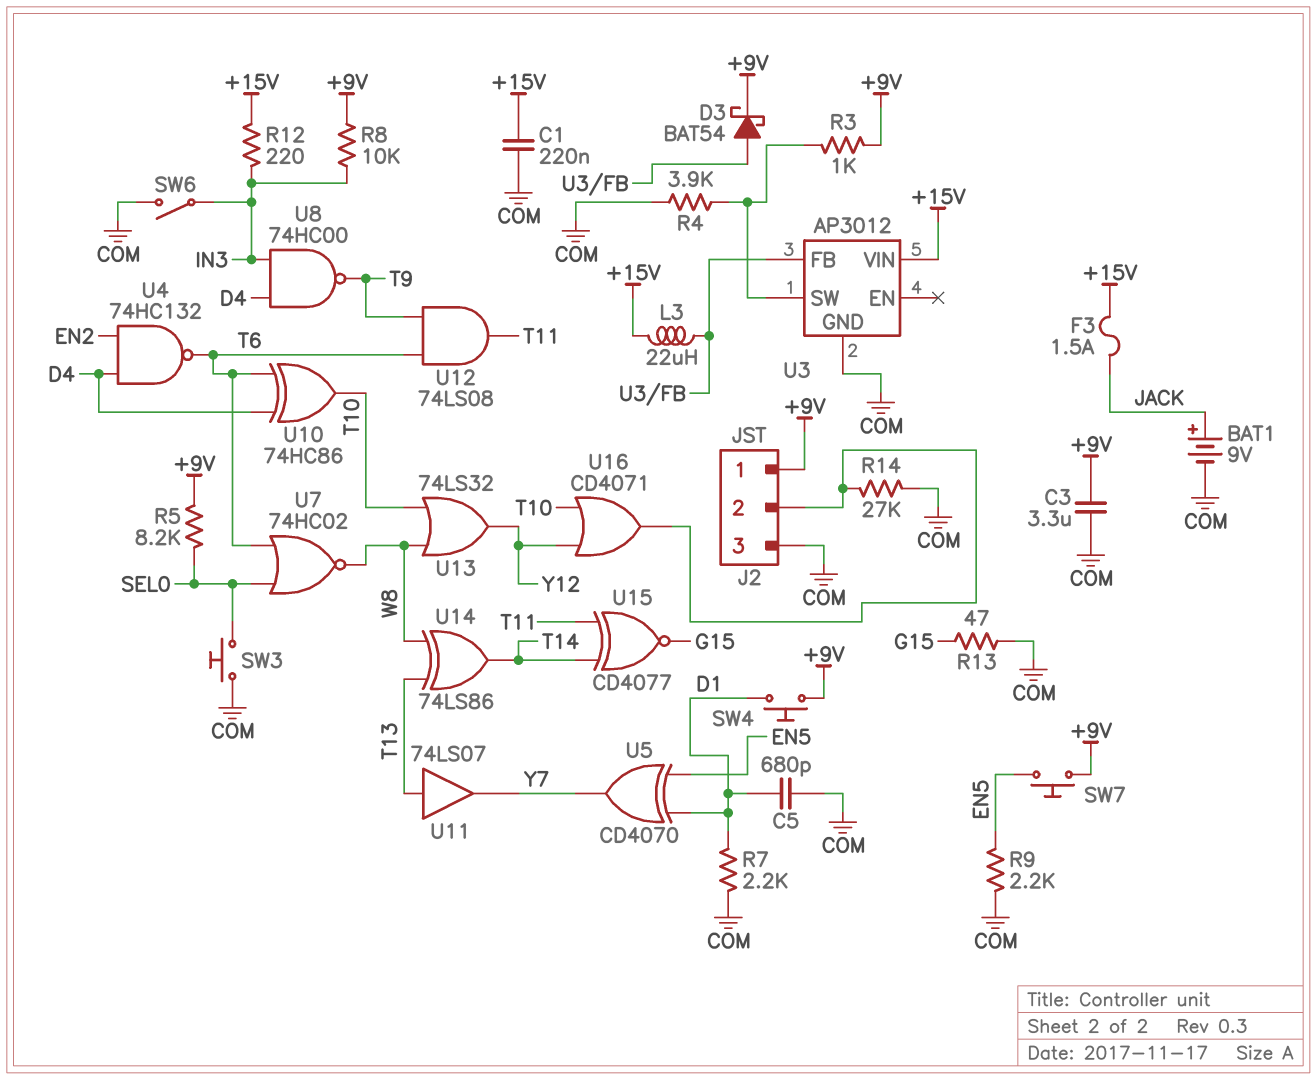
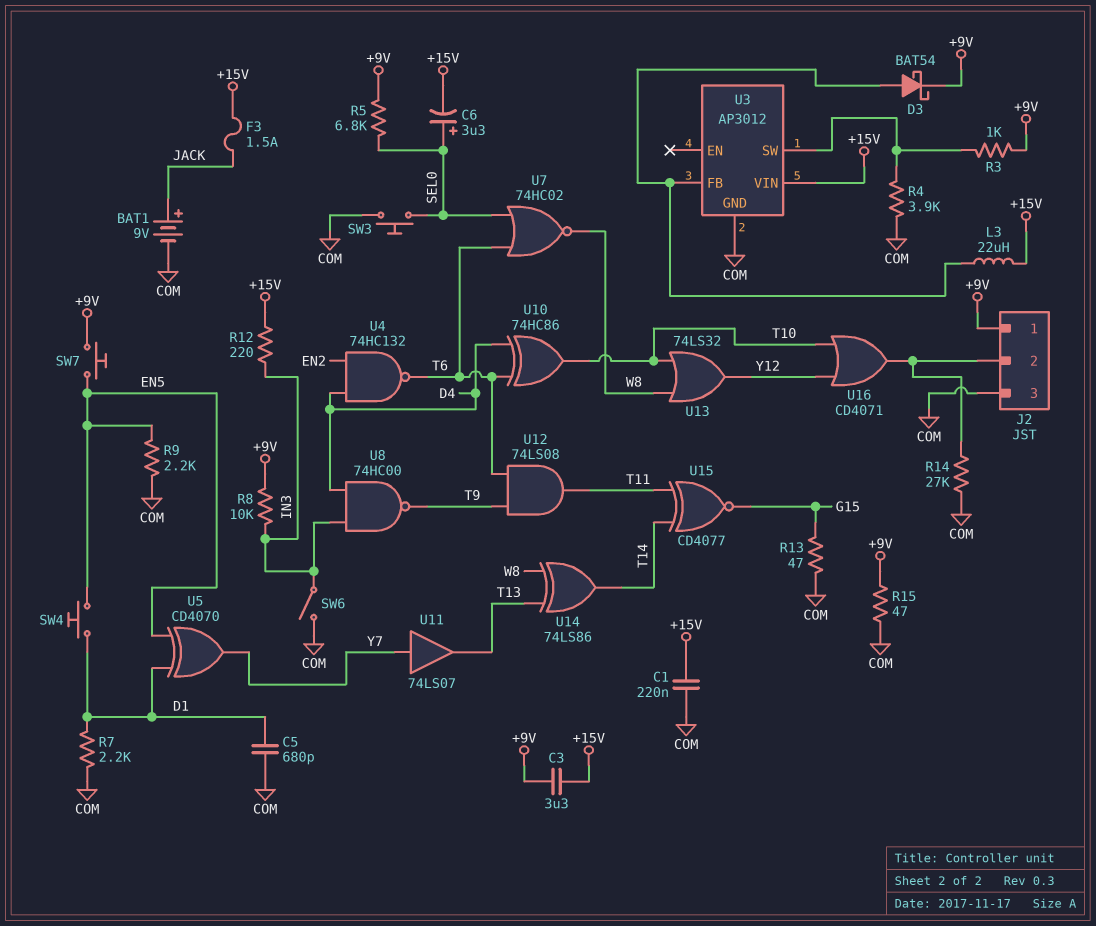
C3: 3.3uF (+9V, COM) -> 3.3uF (+9V, +15V)
C6: none -> 3.3uF (plus SEL0, minus +15V)
R5: 8.2k (+9V, SEL0) -> 6.8k (+9V, SEL0)
R15: none -> 47 (+9V, COM)
SW4: button (+9V, D1) -> button (D1, EN5)
U11: buffer 74LS07 (in T13, out Y7) -> buffer 74LS07 (in Y7, out T13)

